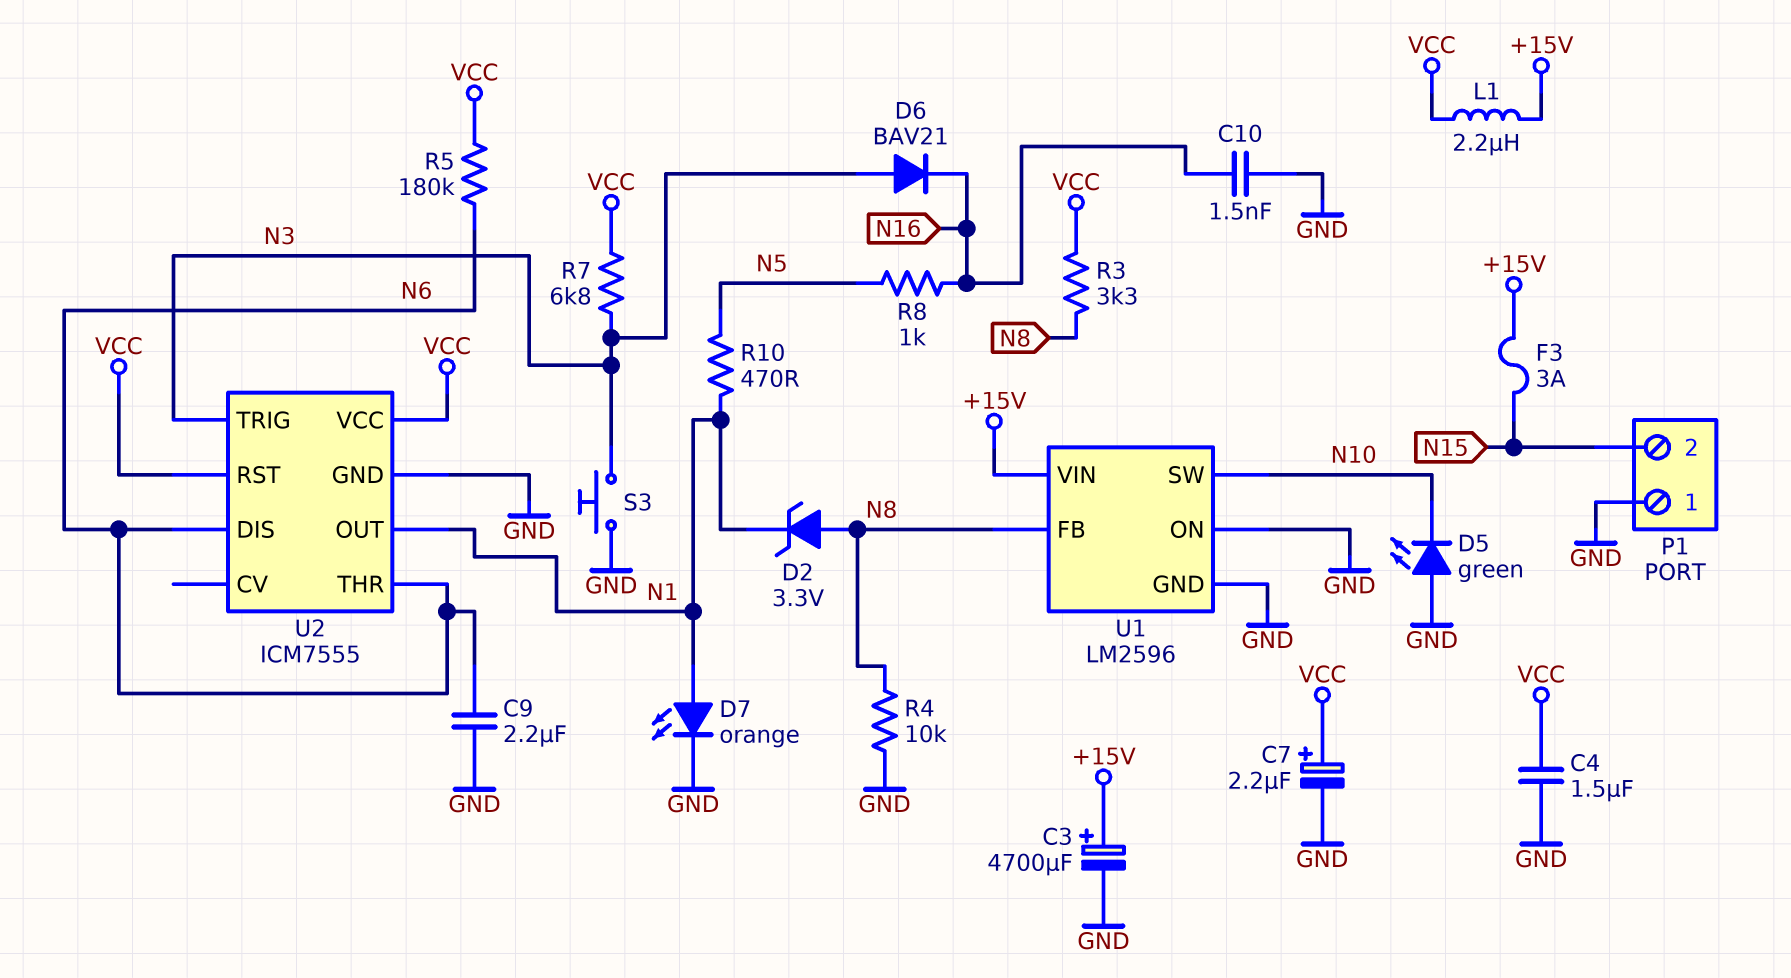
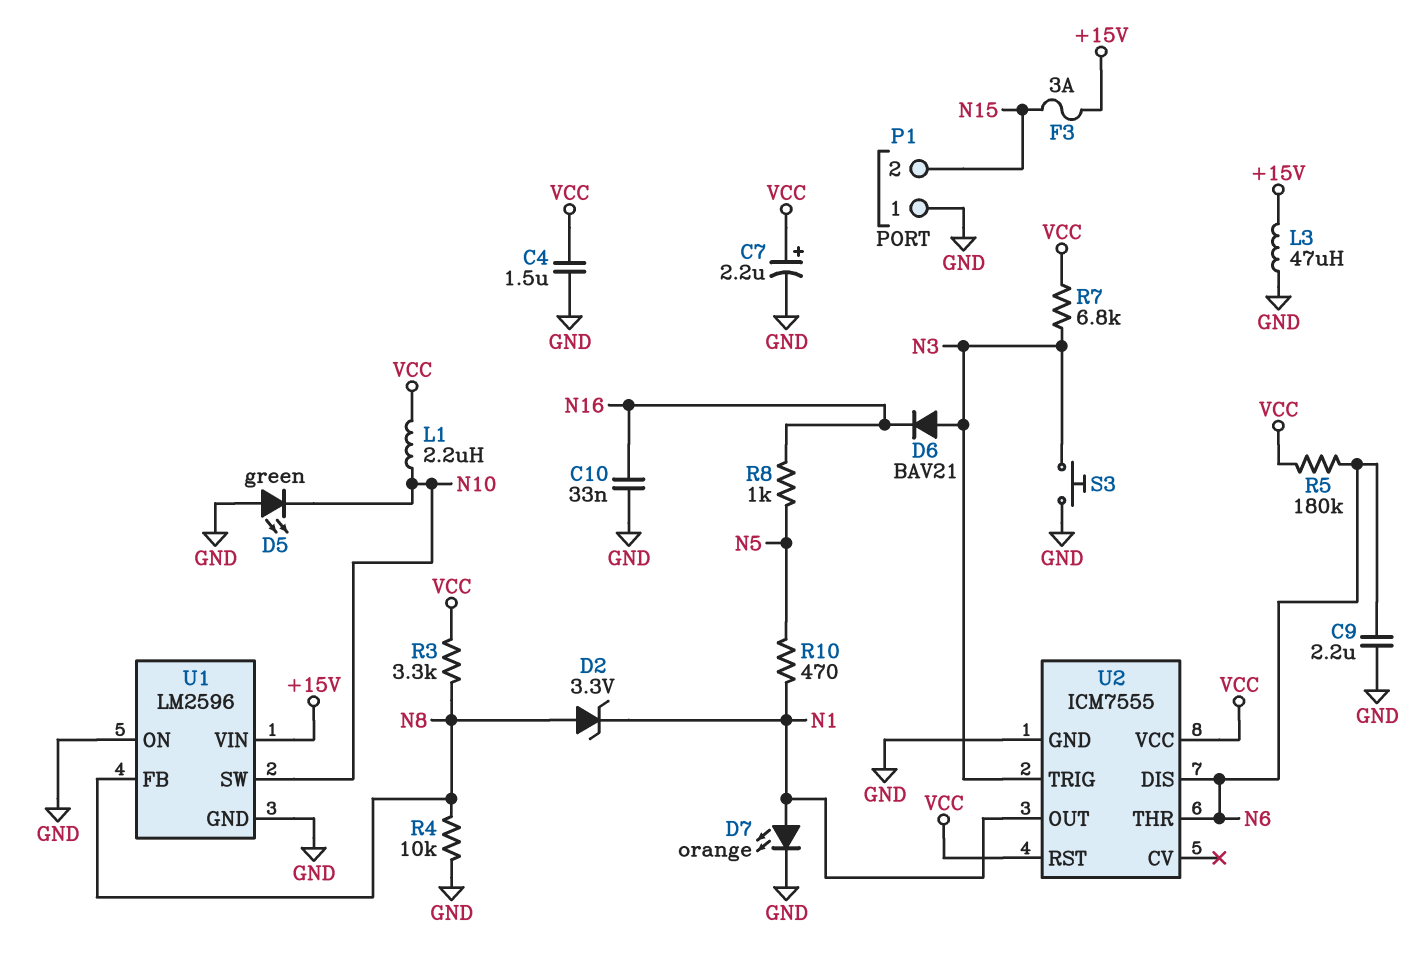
C3: 4700uF (plus +15V, minus GND) -> none
C10: 1.5nF (GND, N16) -> 33nF (GND, N16)
L1: 2.2uH (+15V, VCC) -> 2.2uH (N10, VCC)
L3: none -> 47uH (+15V, GND)

